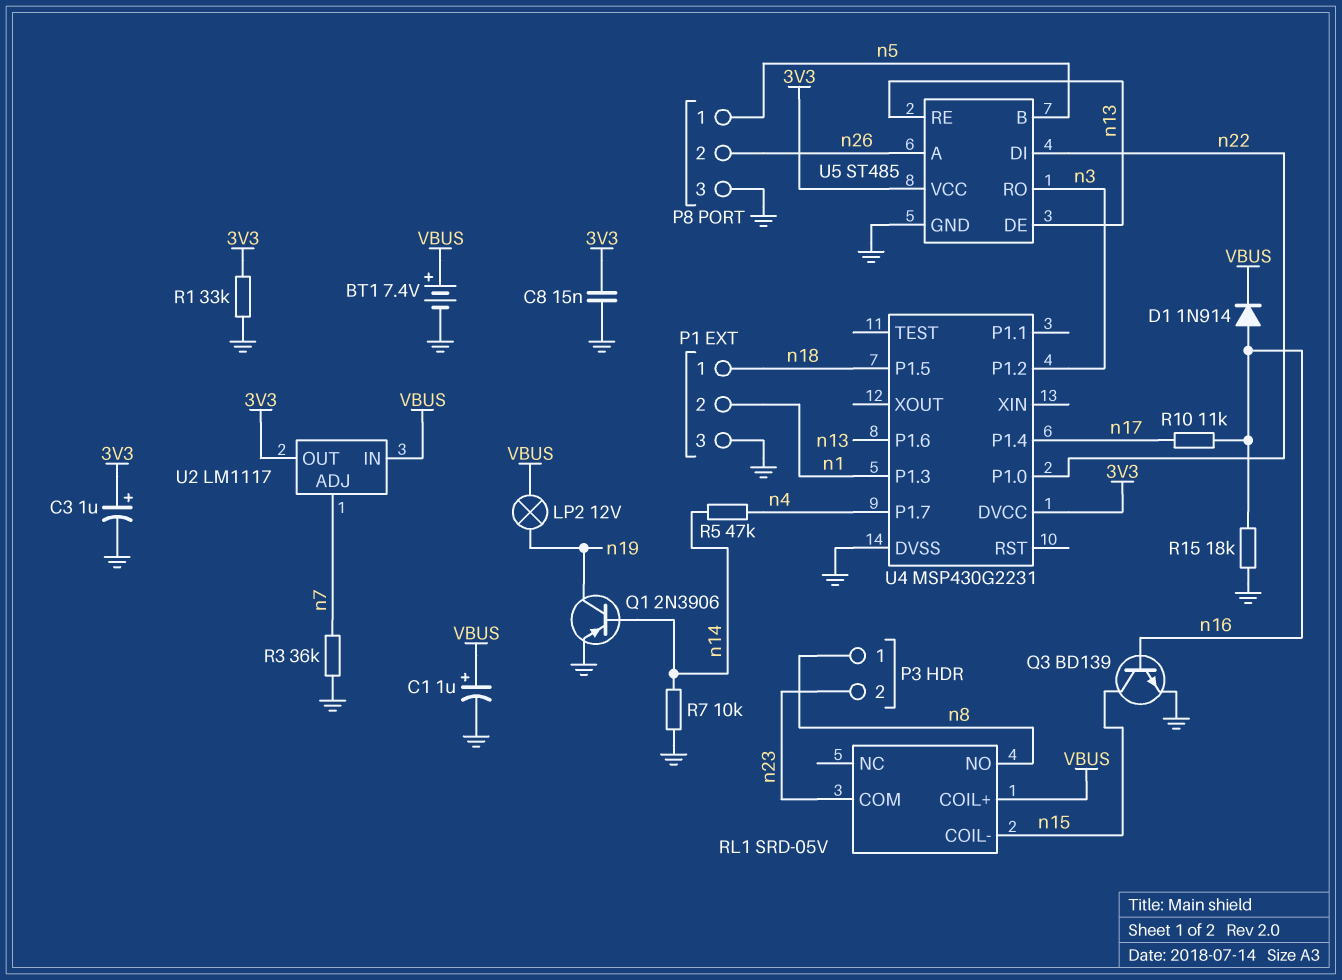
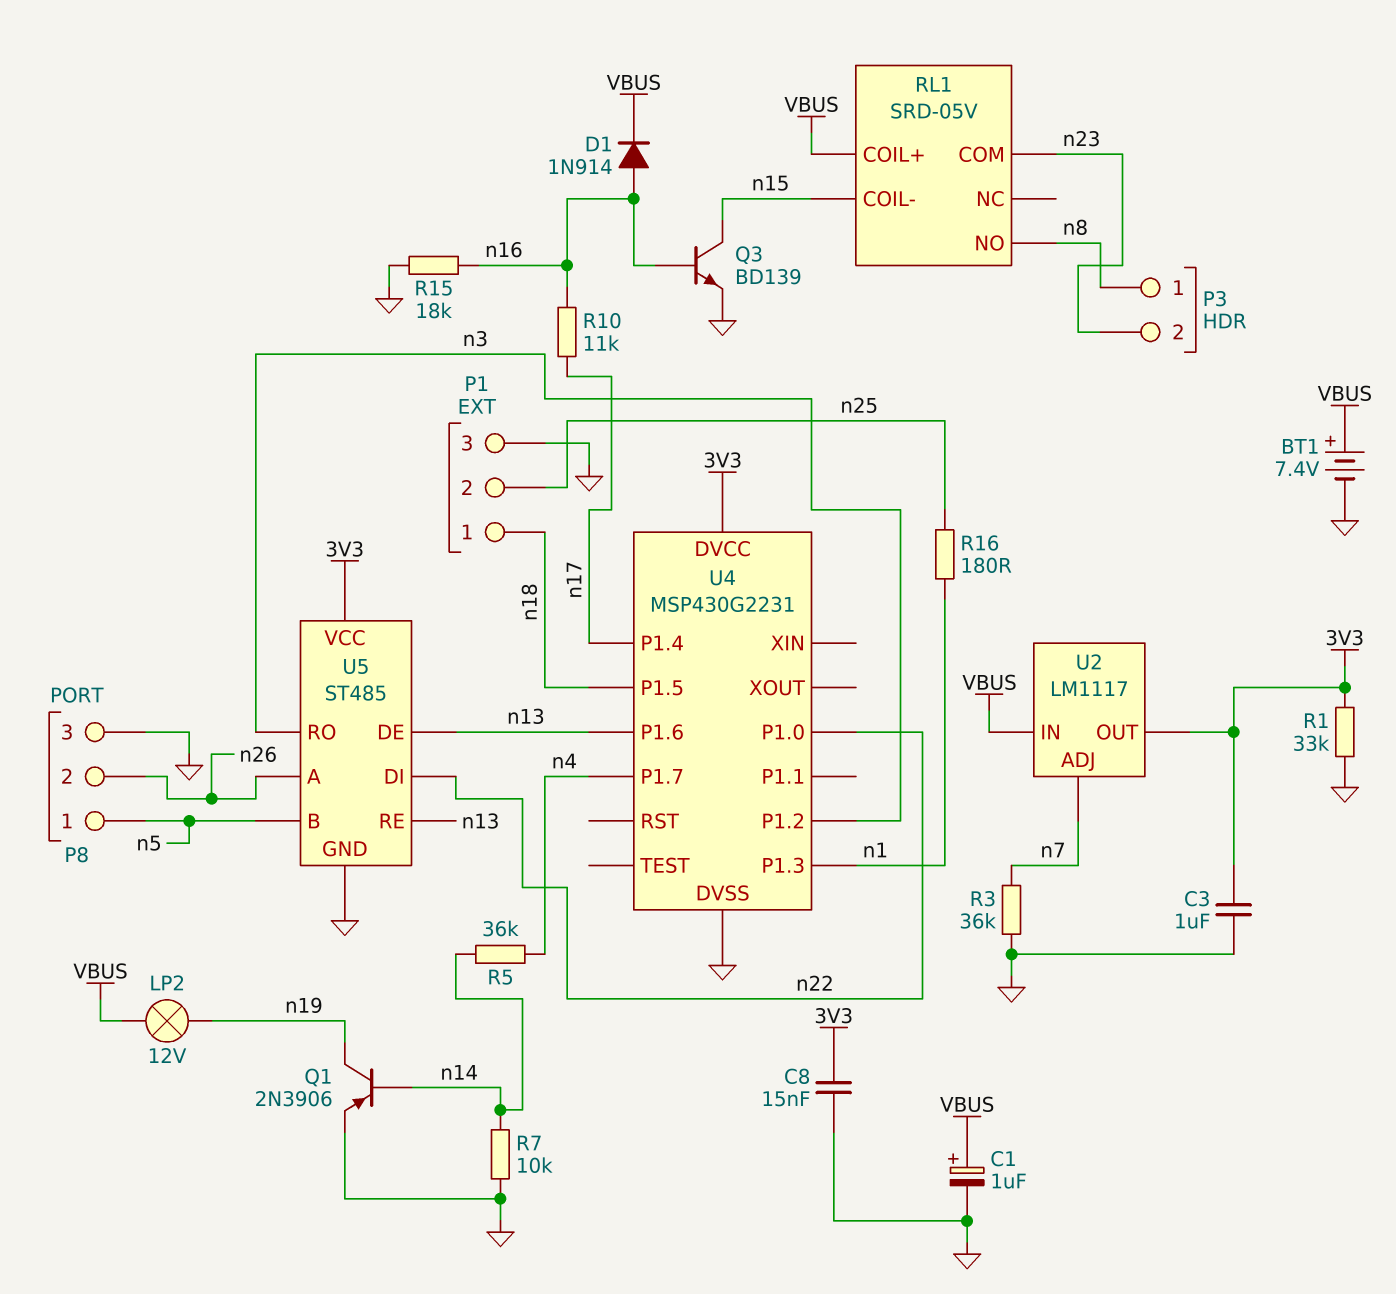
C3: 1uF (plus 3V3, minus GND) -> 1uF (3V3, GND)
P1 pin 2: n1 -> n25
R5: 47k (n4, n14) -> 36k (n4, n14)
R16: none -> 180 (n1, n25)

